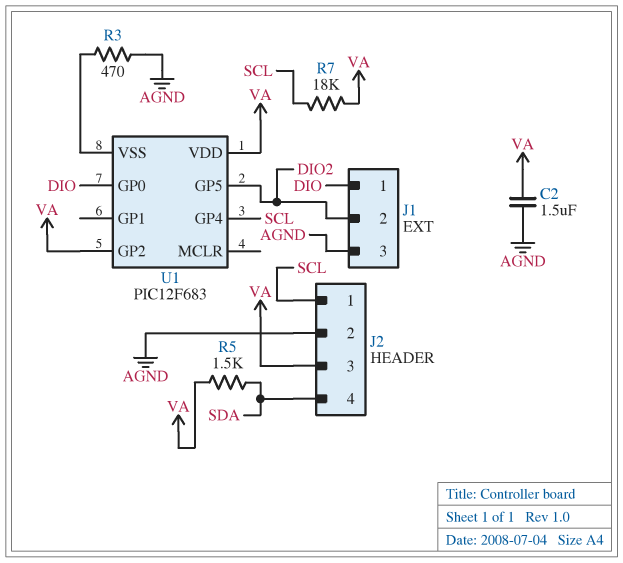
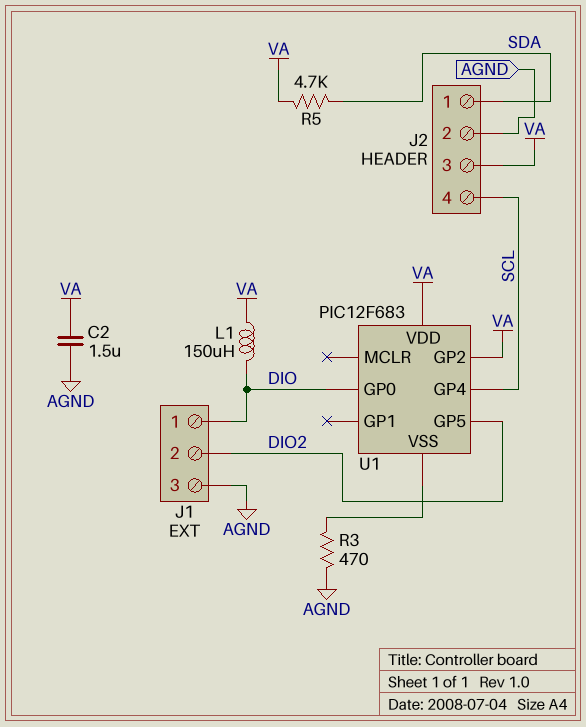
J2 pin 1: SCL -> SDA
J2 pin 4: SDA -> SCL
L1: none -> 150uH (DIO, VA)
R5: 1.5k (SDA, VA) -> 4.7k (SDA, VA)
R7: 18k (SCL, VA) -> none

